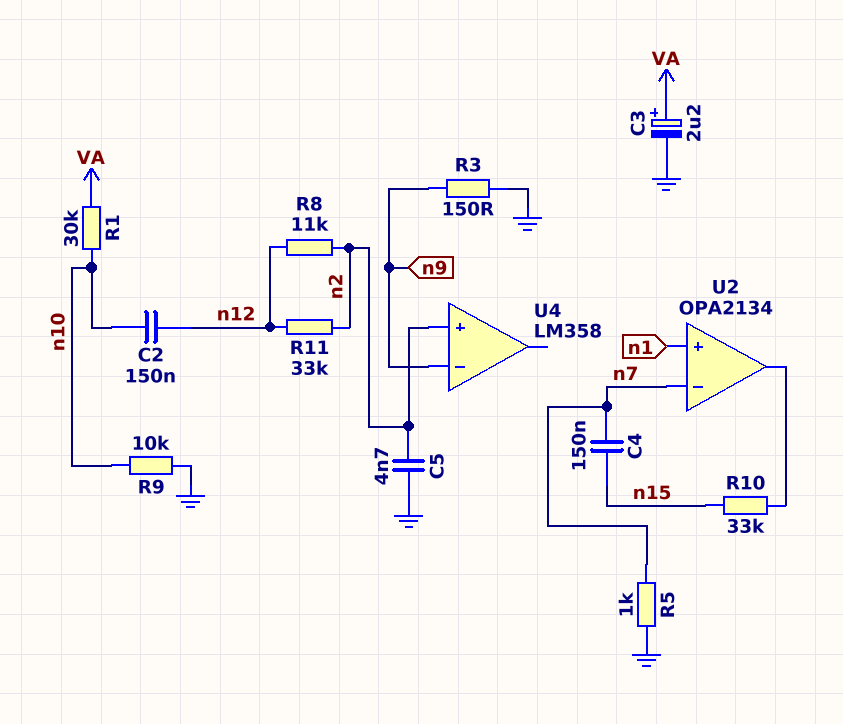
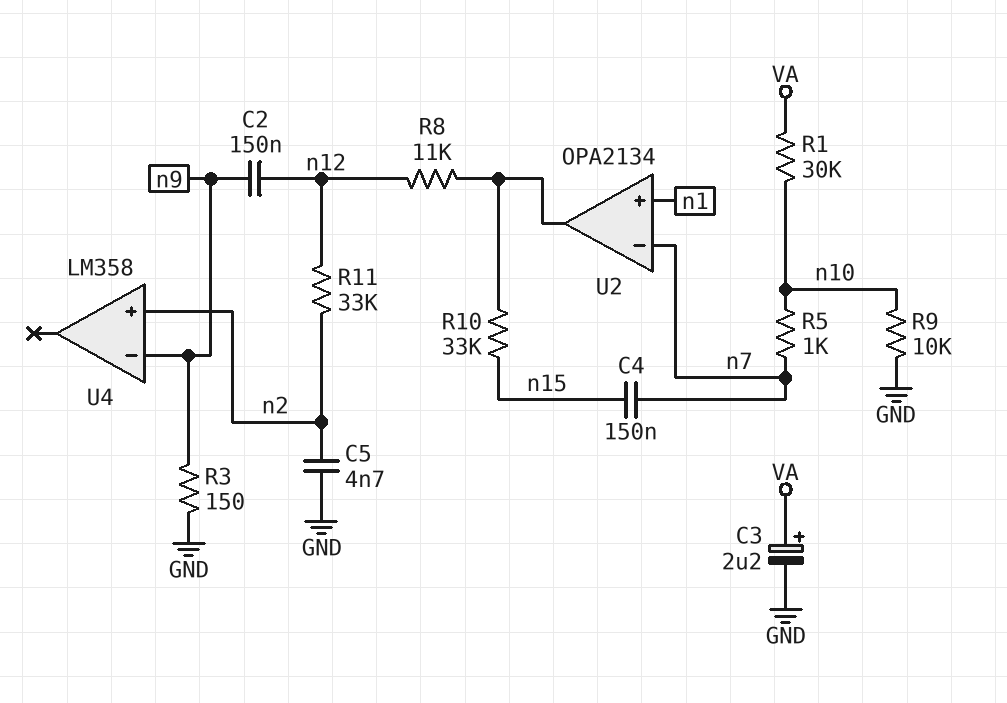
C2: 150nF (n10, n12) -> 150nF (n9, n12)
R5: 1k (GND, n7) -> 1k (n7, n10)
R8: 11k (n2, n12) -> 11k (U2/out, n12)

